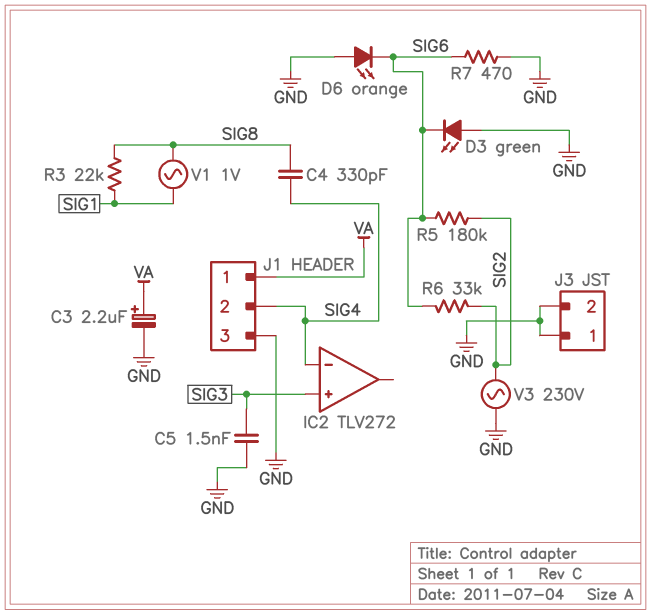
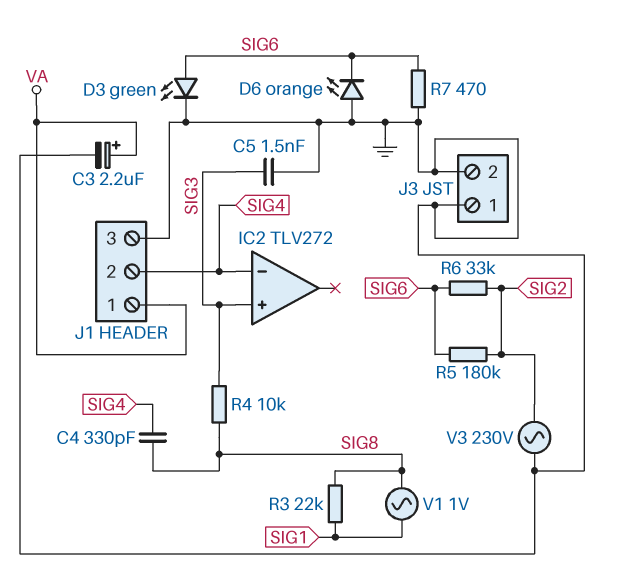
D3: LED green (A GND, K SIG6) -> LED green (A SIG6, K GND)
R4: none -> 10k (SIG3, SIG8)

